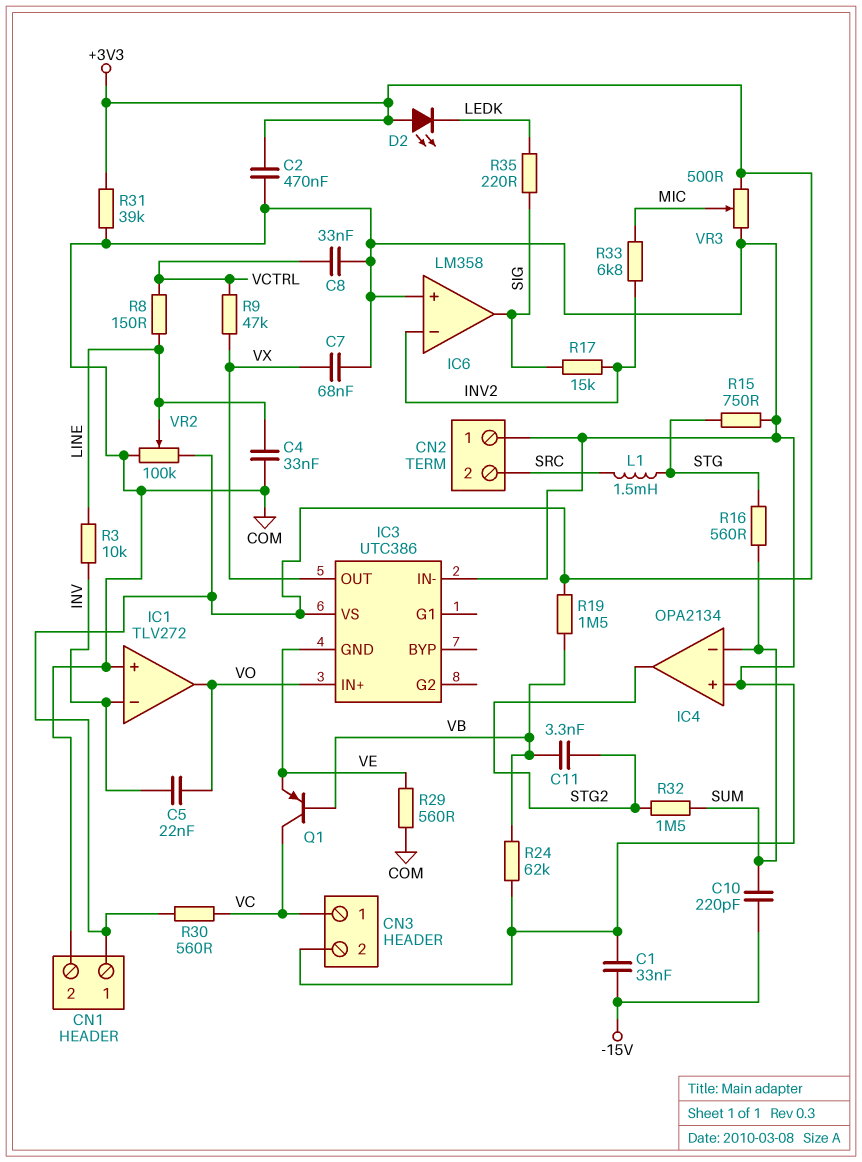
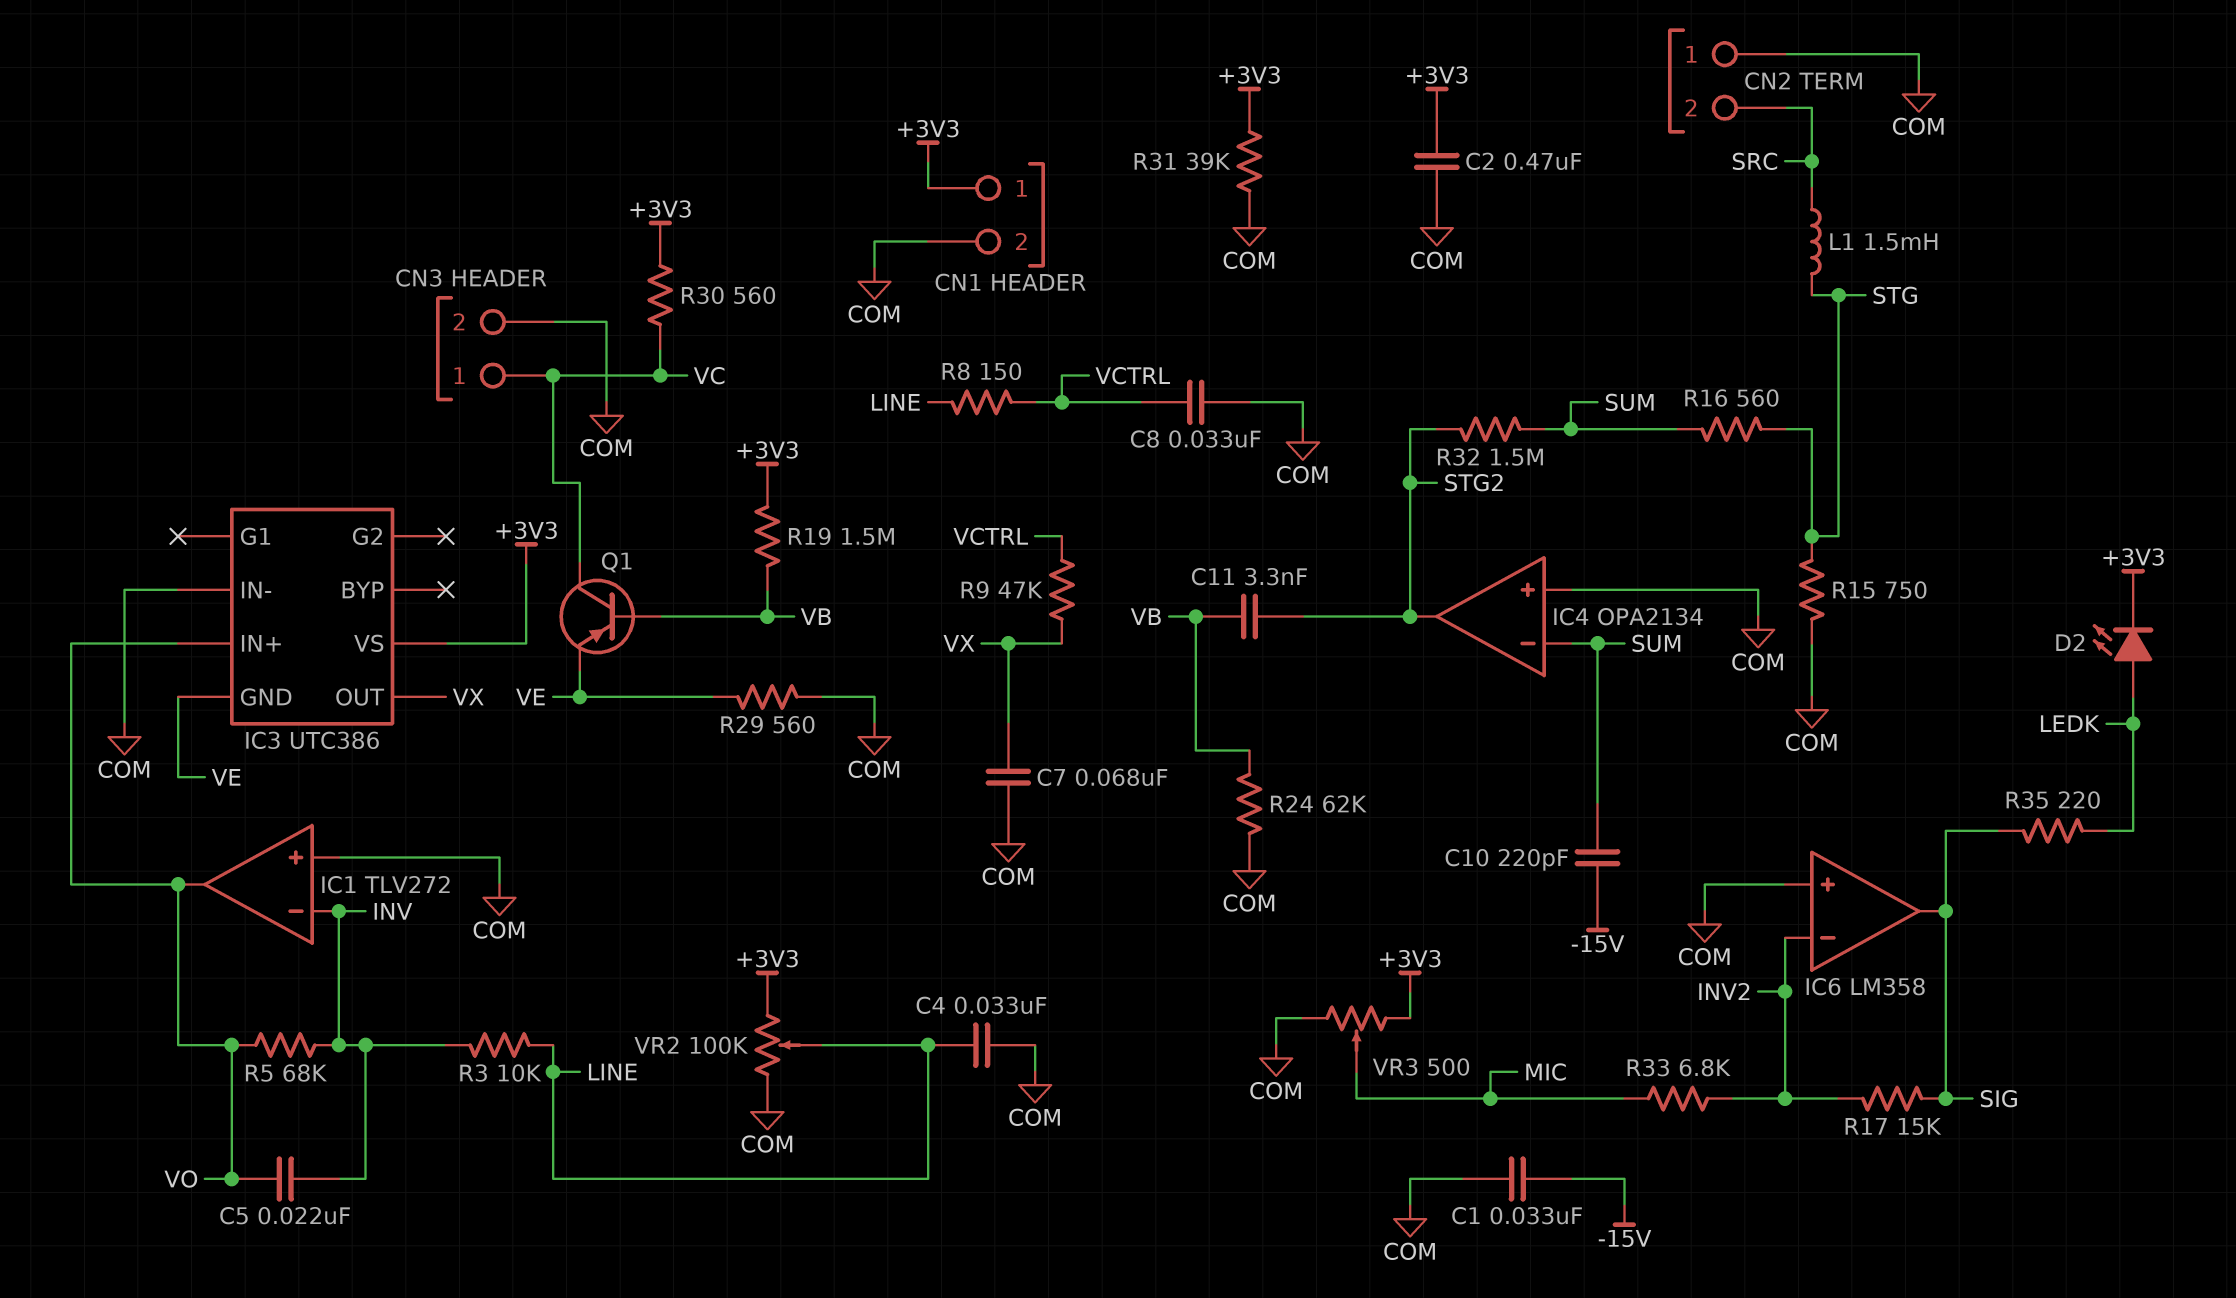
D2: LED (A +3V3, K LEDK) -> LED (A LEDK, K +3V3)
R5: none -> 68k (INV, VO)

